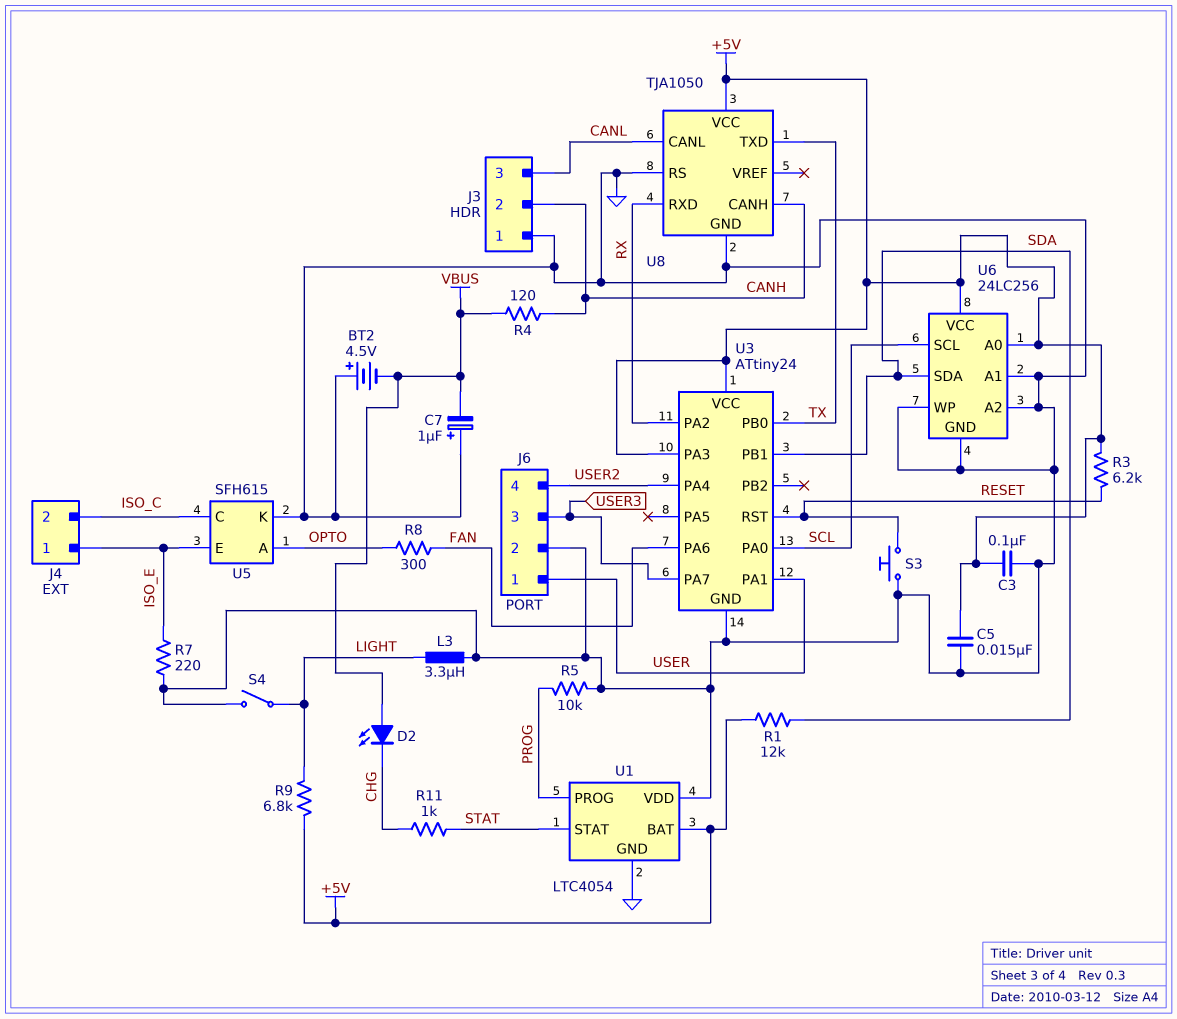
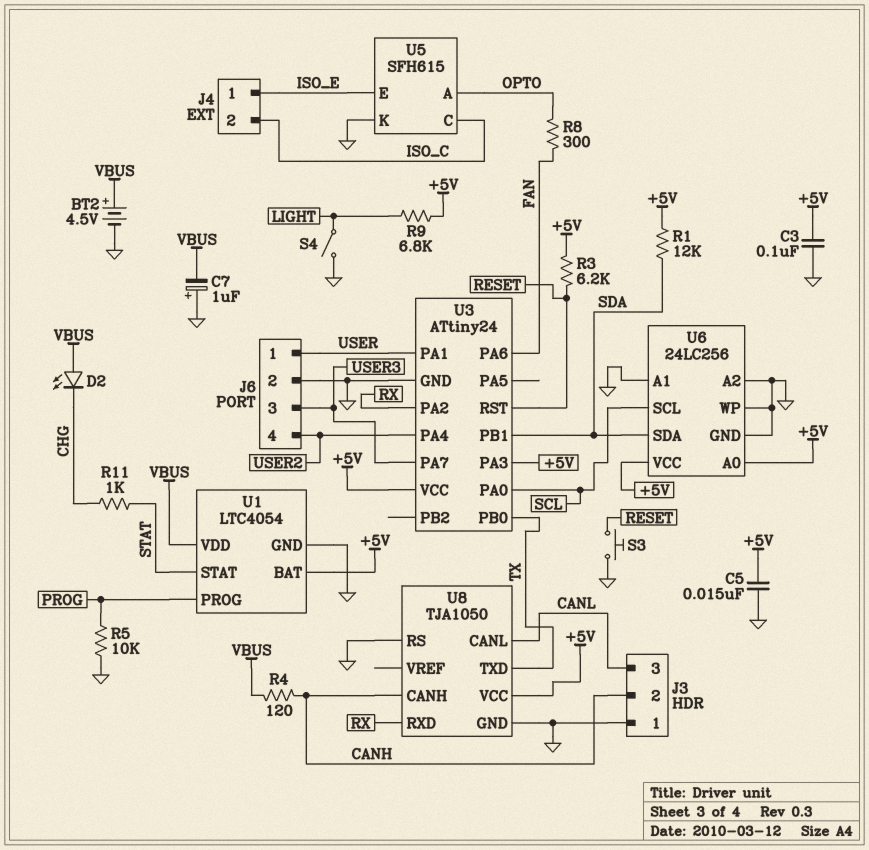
BT2: 4.5V (plus GND, minus VBUS) -> 4.5V (plus VBUS, minus GND)
L3: 3.3uH (GND, LIGHT) -> none
R7: 220 (GND, ISO_E) -> none
U1 pin VDD: GND -> VBUS

